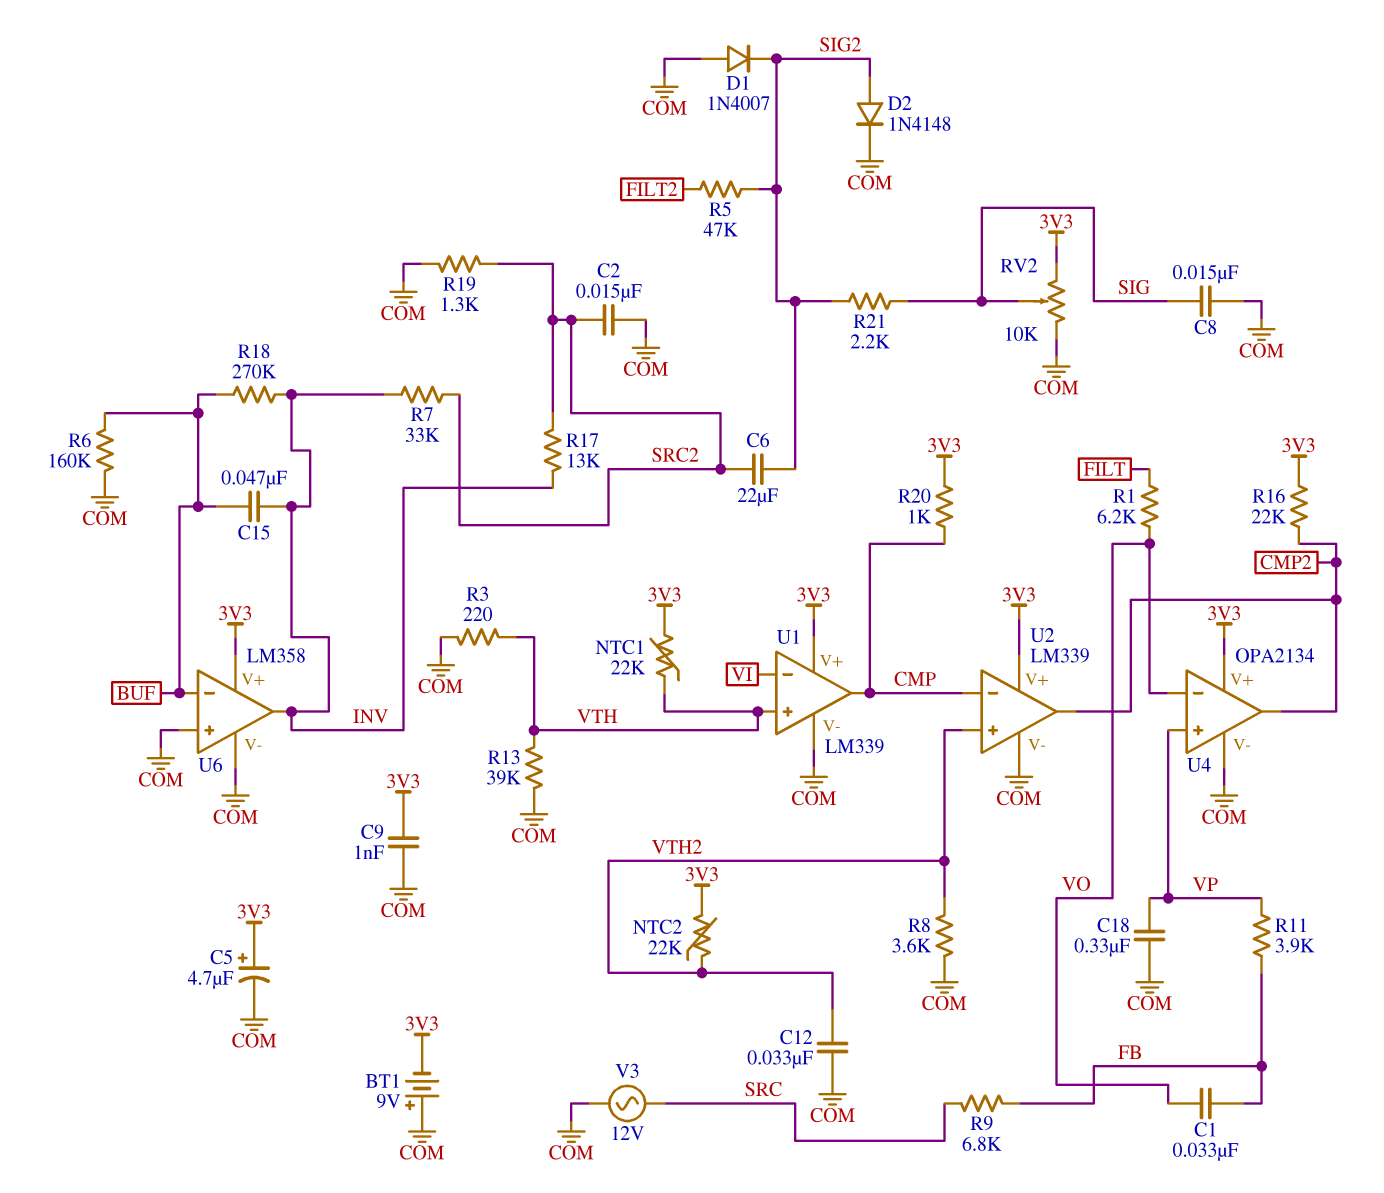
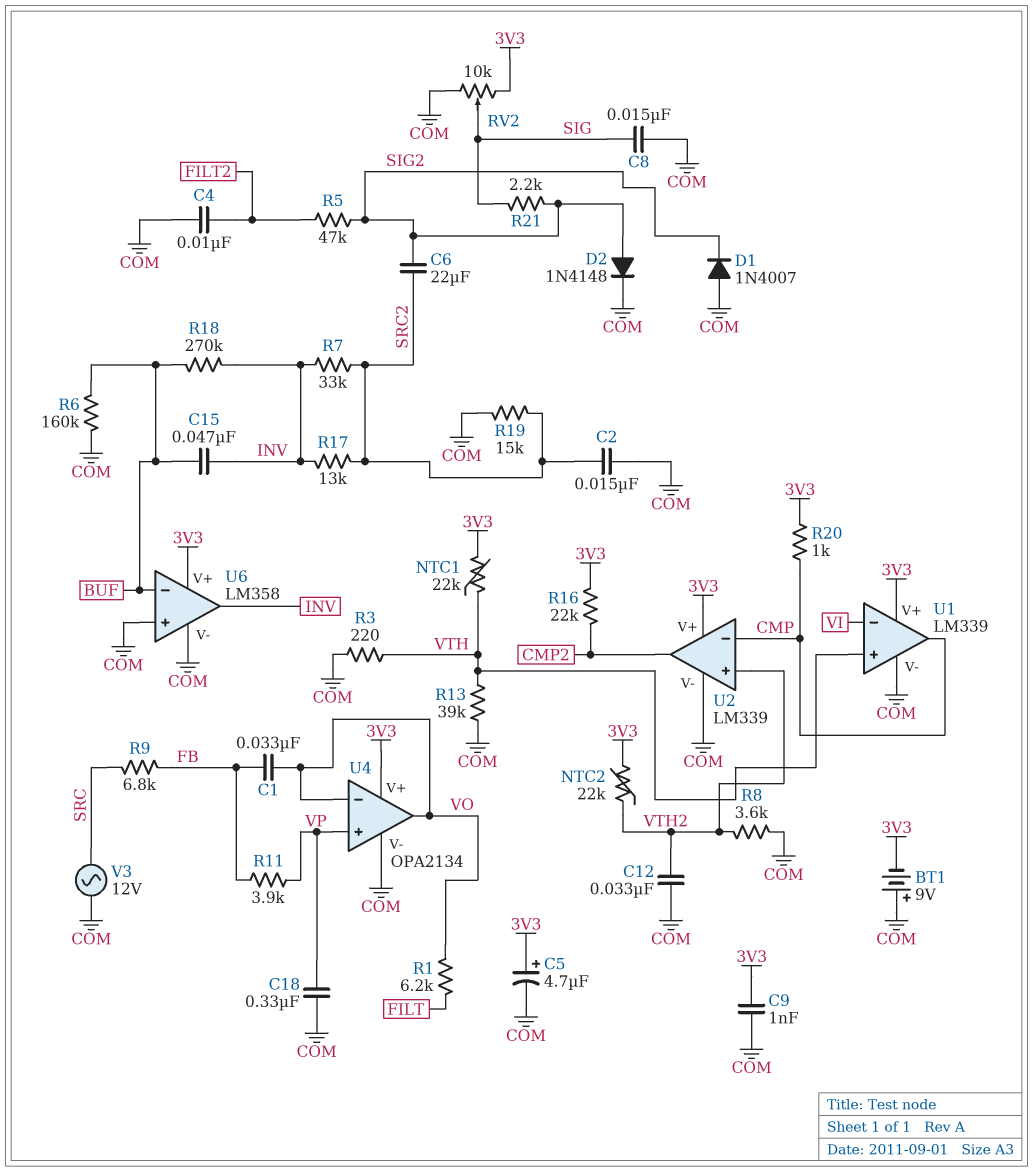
C4: none -> 10nF (COM, FILT2)
R19: 1.3k (COM, SRC2) -> 15k (COM, SRC2)
U4 pin out: CMP2 -> VO

